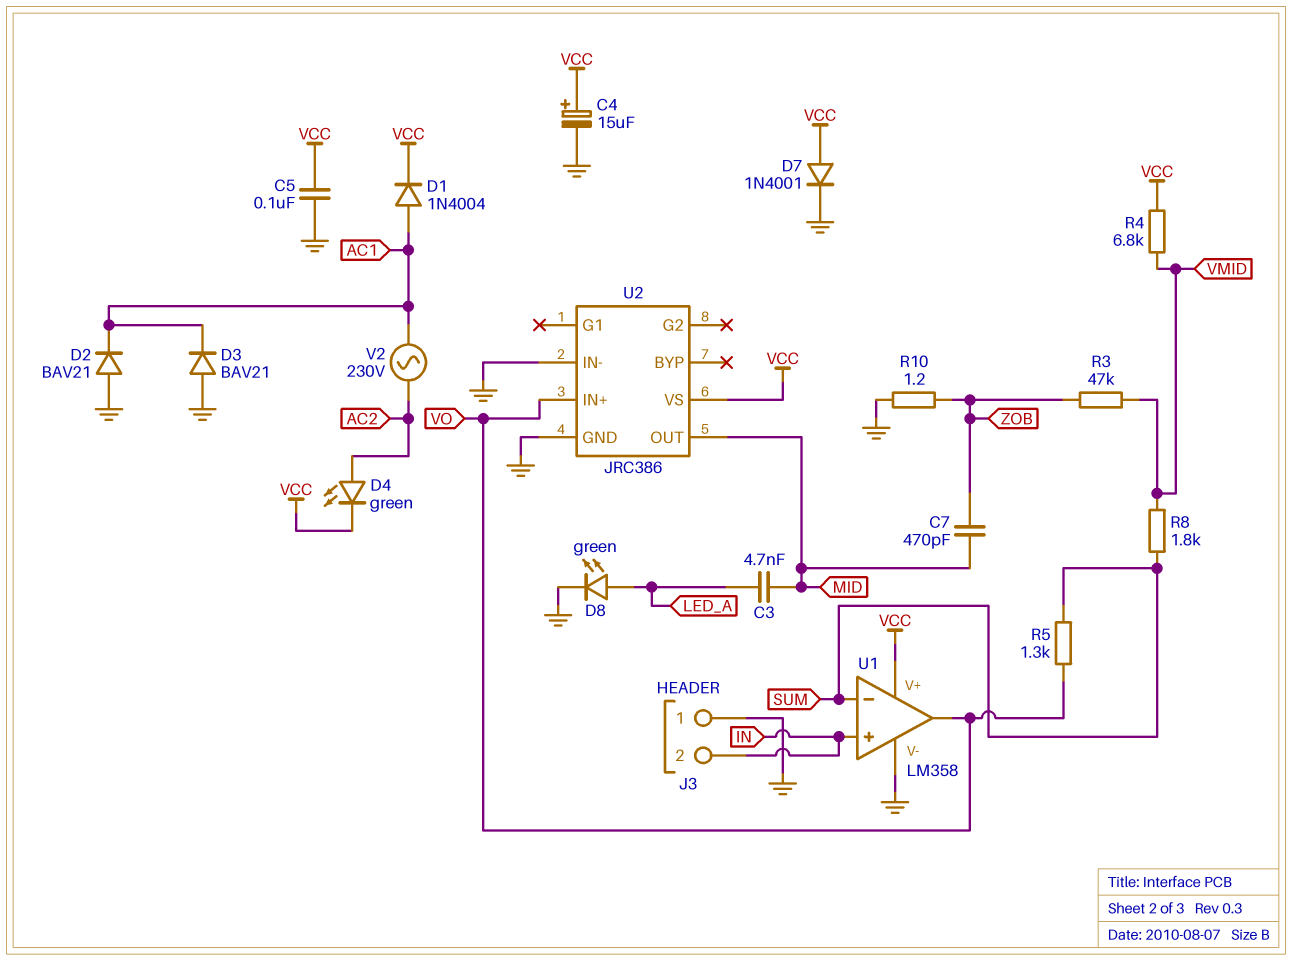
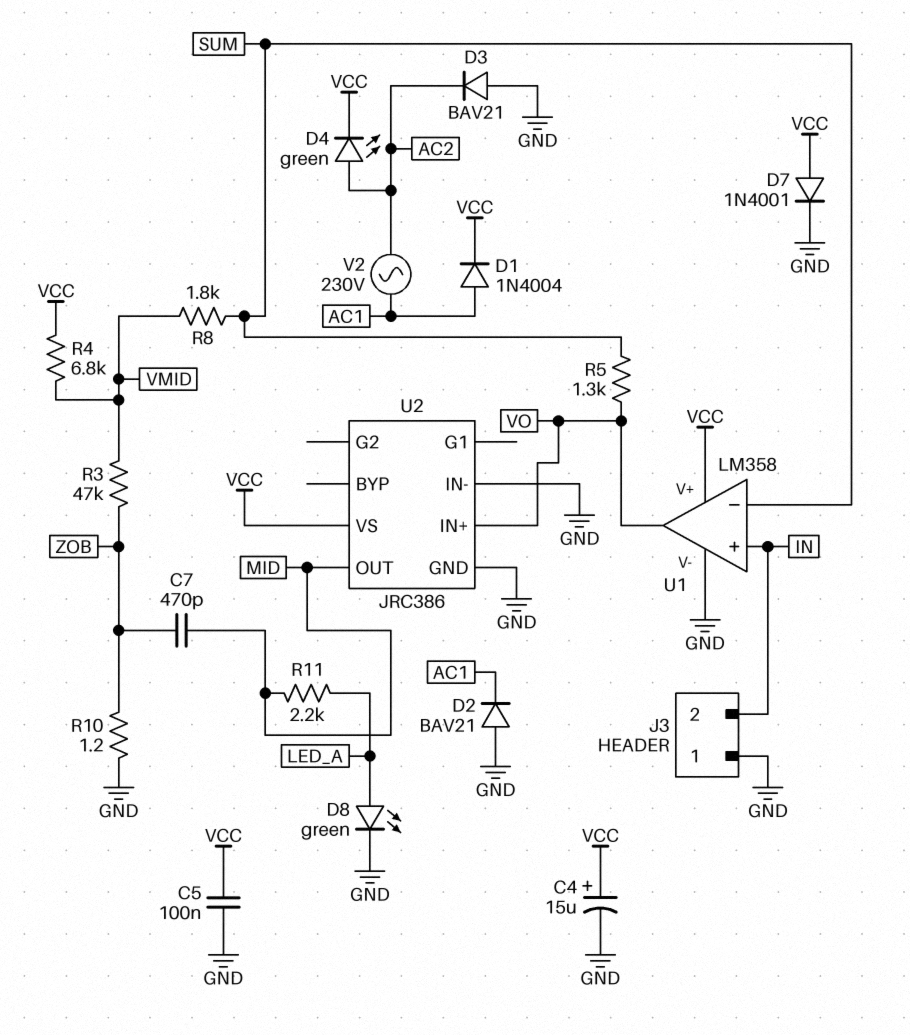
C3: 4.7nF (LED_A, MID) -> none
D3: diode BAV21 (A GND, K AC1) -> diode BAV21 (A GND, K AC2)
R11: none -> 2.2k (LED_A, MID)

